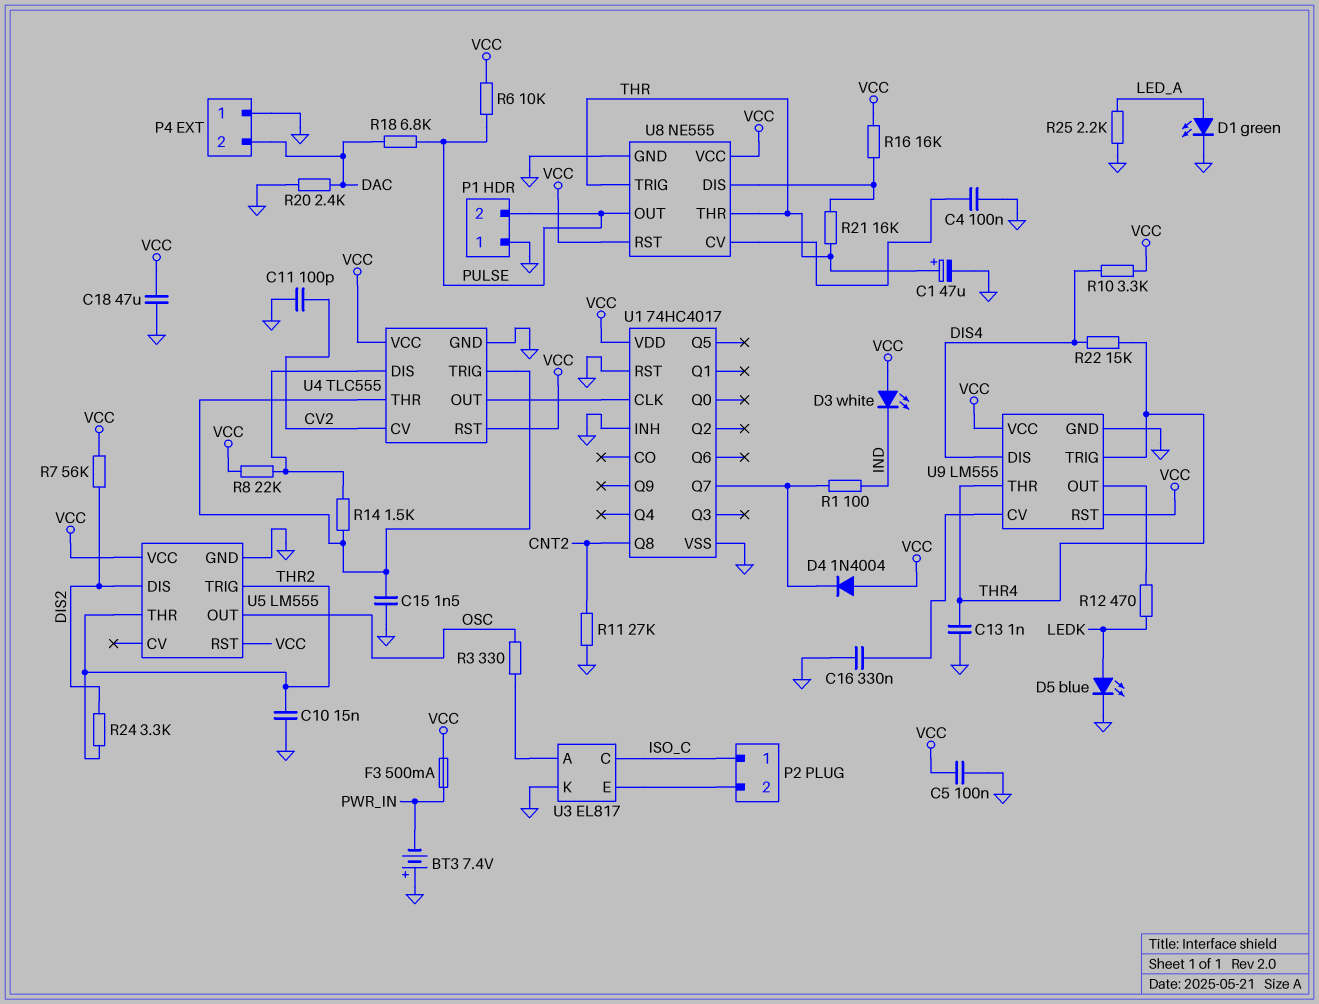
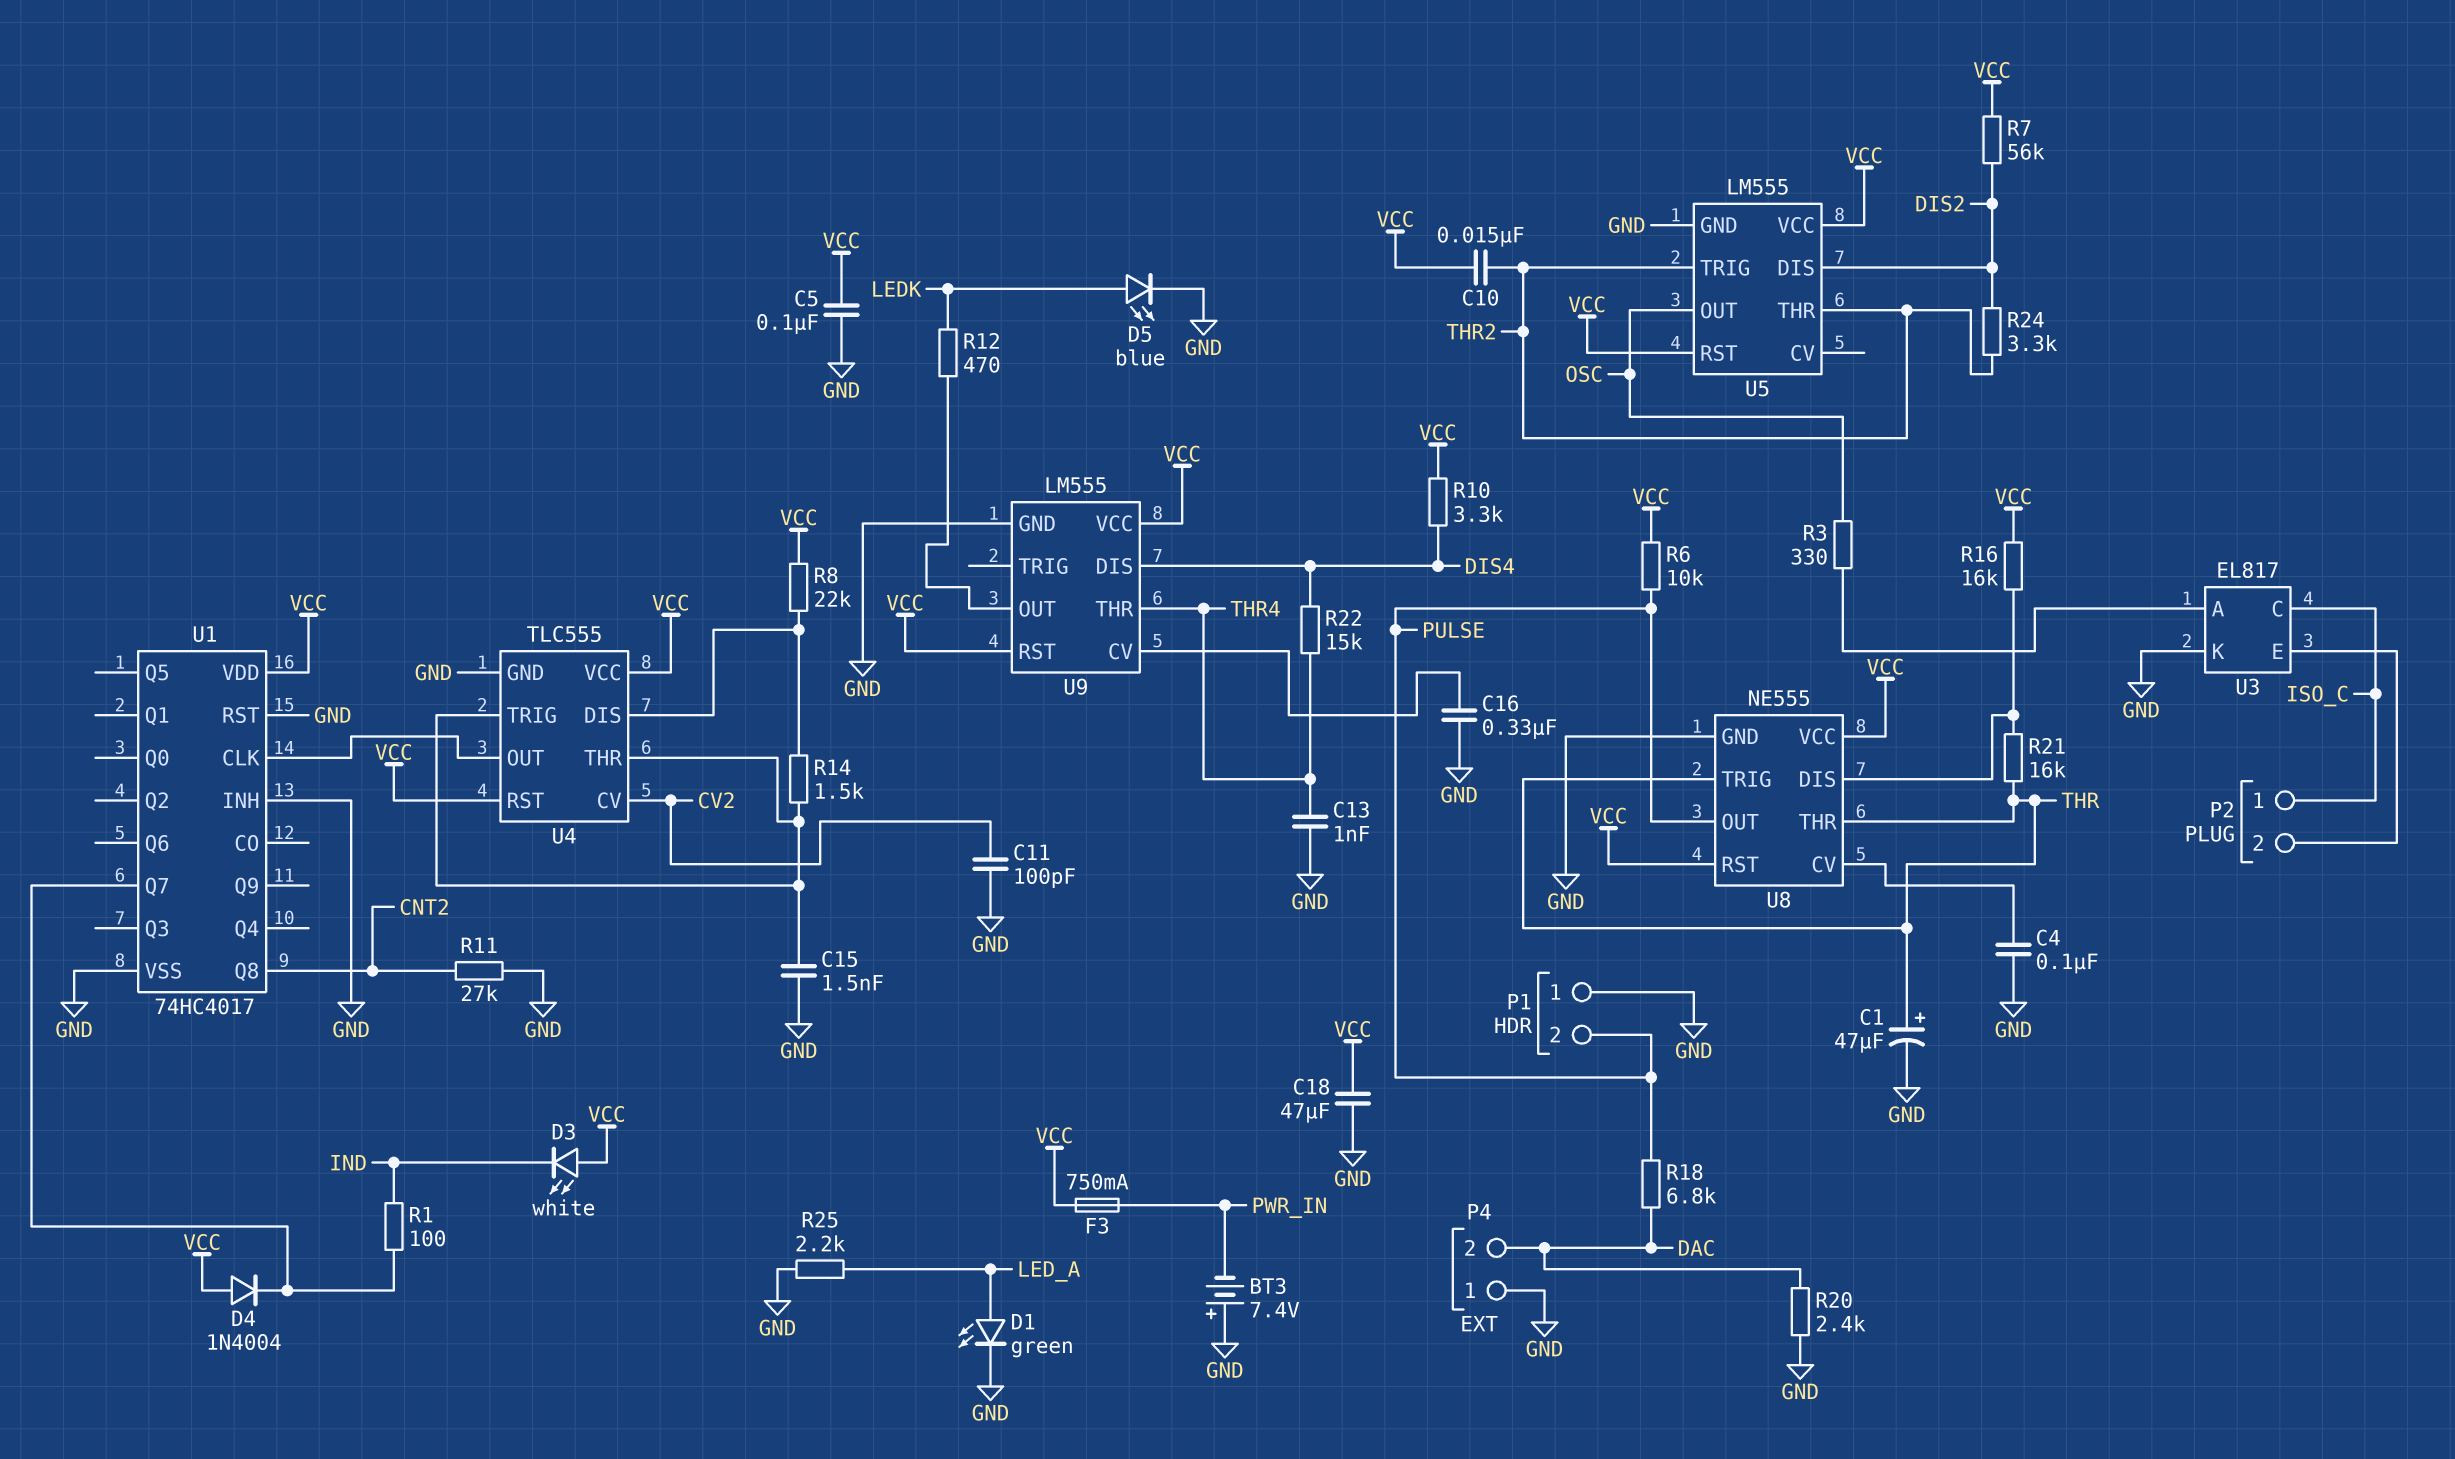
C10: 15nF (GND, THR2) -> 15nF (THR2, VCC)
F3: 500mA (PWR_IN, VCC) -> 750mA (PWR_IN, VCC)
U9 pin TRIG: THR4 -> none

